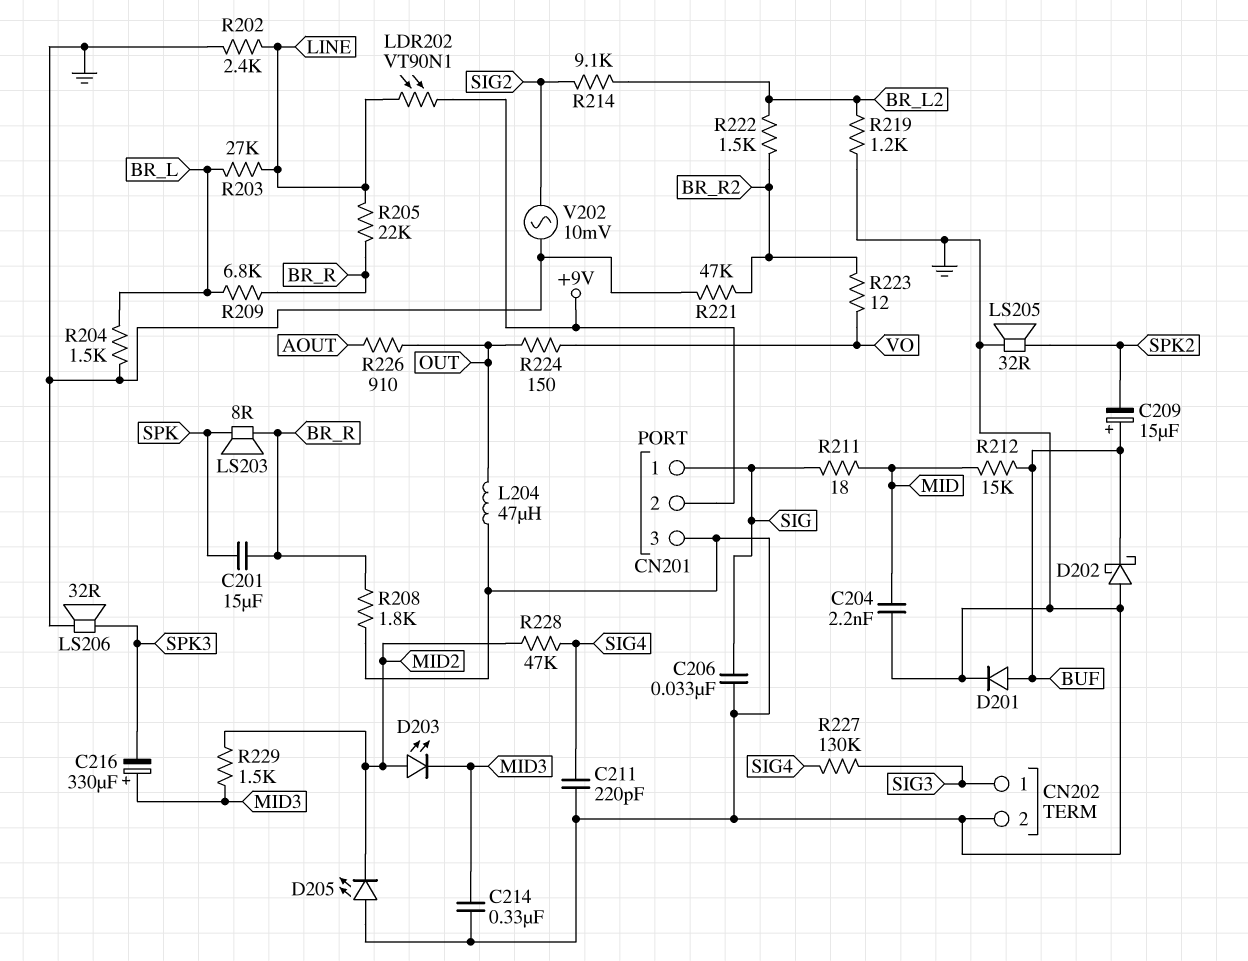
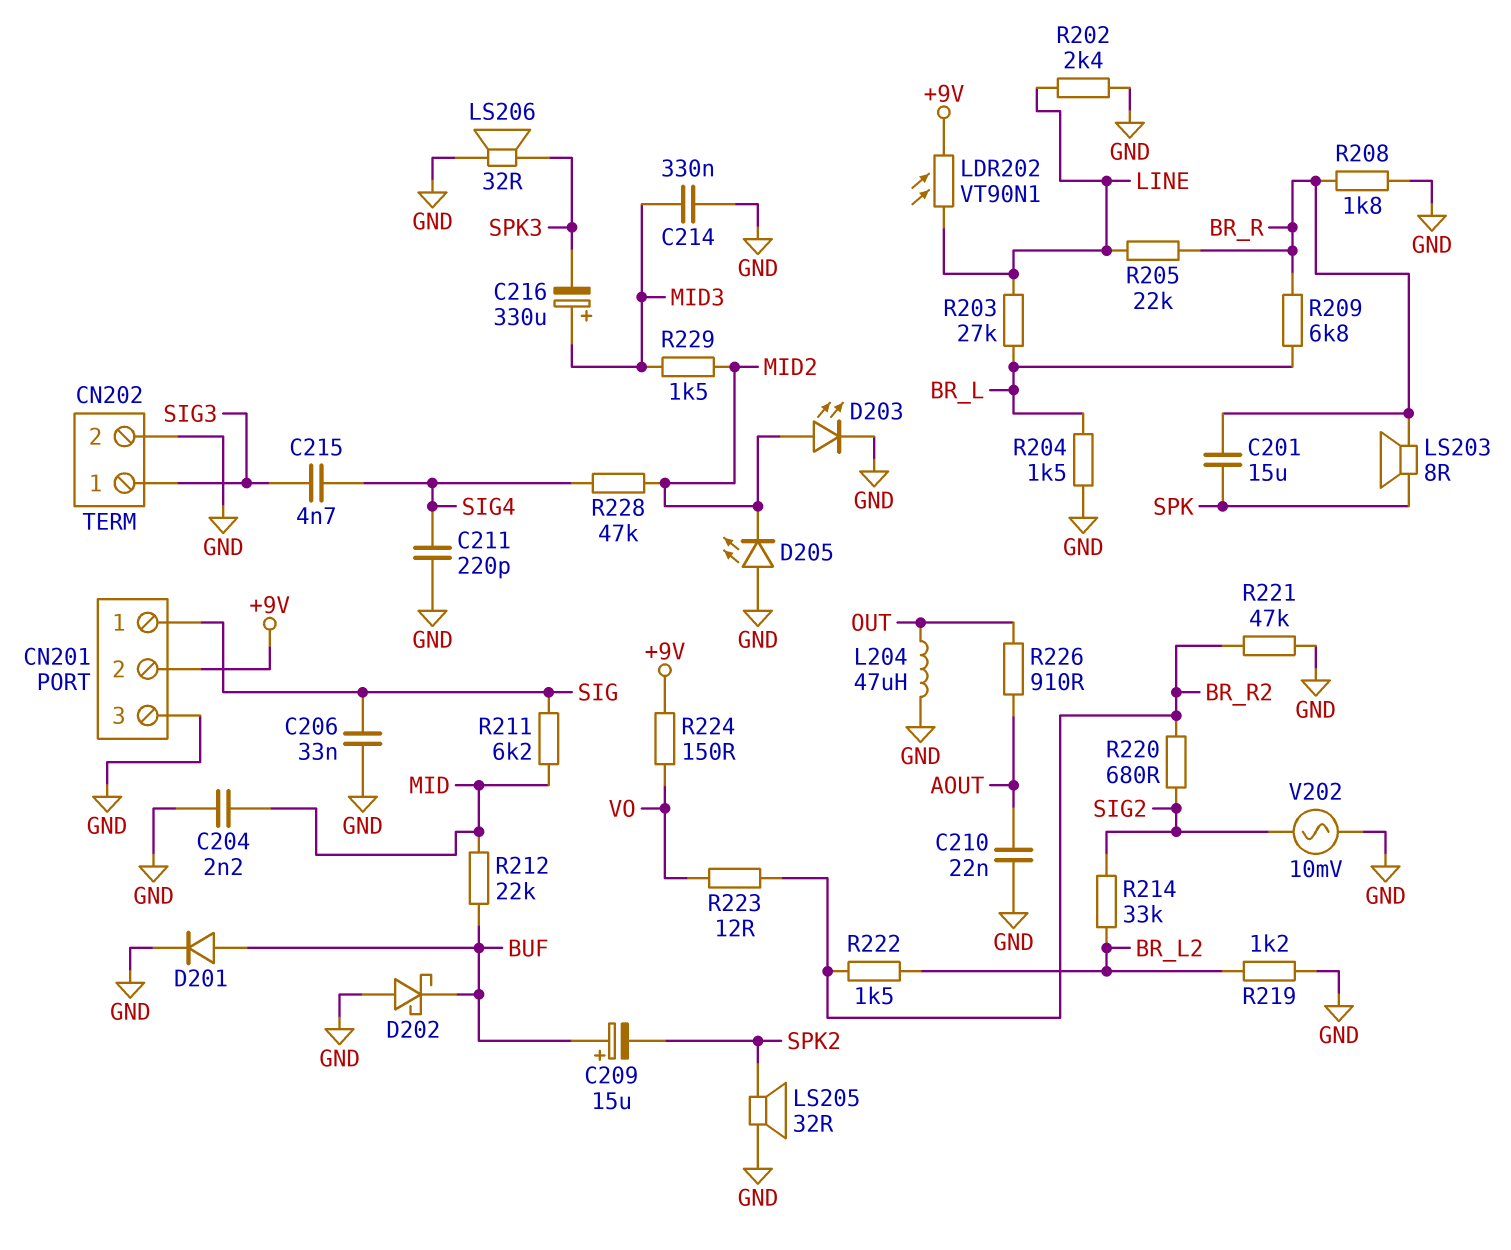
C210: none -> 22nF (AOUT, GND)
C215: none -> 4.7nF (SIG3, SIG4)
D203: LED (A MID2, K MID3) -> LED (A MID2, K GND)
R211: 18 (MID, SIG) -> 6.2k (MID, SIG)
R212: 15k (BUF, MID) -> 22k (BUF, MID)
R214: 9.1k (BR_L2, SIG2) -> 33k (BR_L2, SIG2)
R220: none -> 680 (BR_R2, SIG2)
R224: 150 (OUT, VO) -> 150 (+9V, VO)
R227: 130k (SIG3, SIG4) -> none

